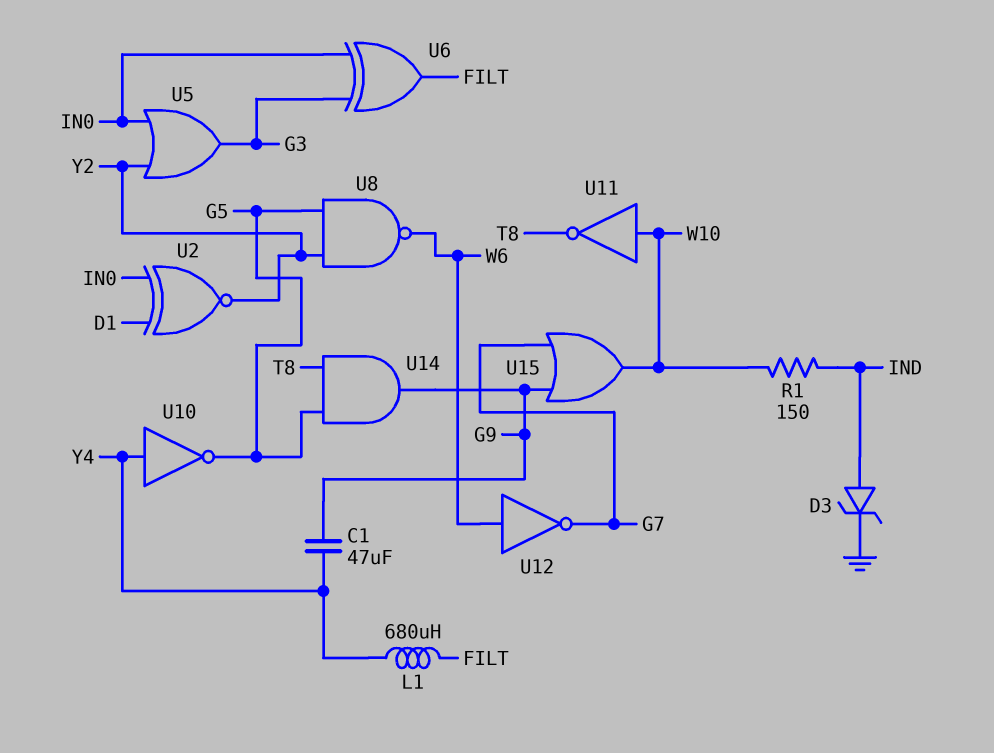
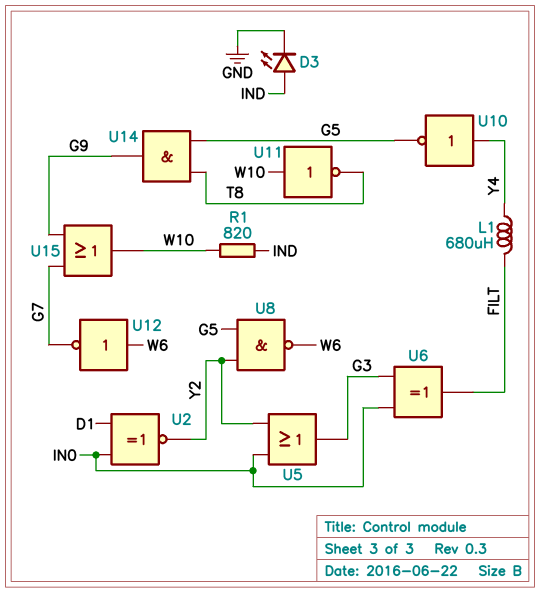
C1: 47uF (G9, Y4) -> none
D3: zener (A IND, K GND) -> LED (A IND, K GND)
R1: 150 (IND, W10) -> 820 (IND, W10)

